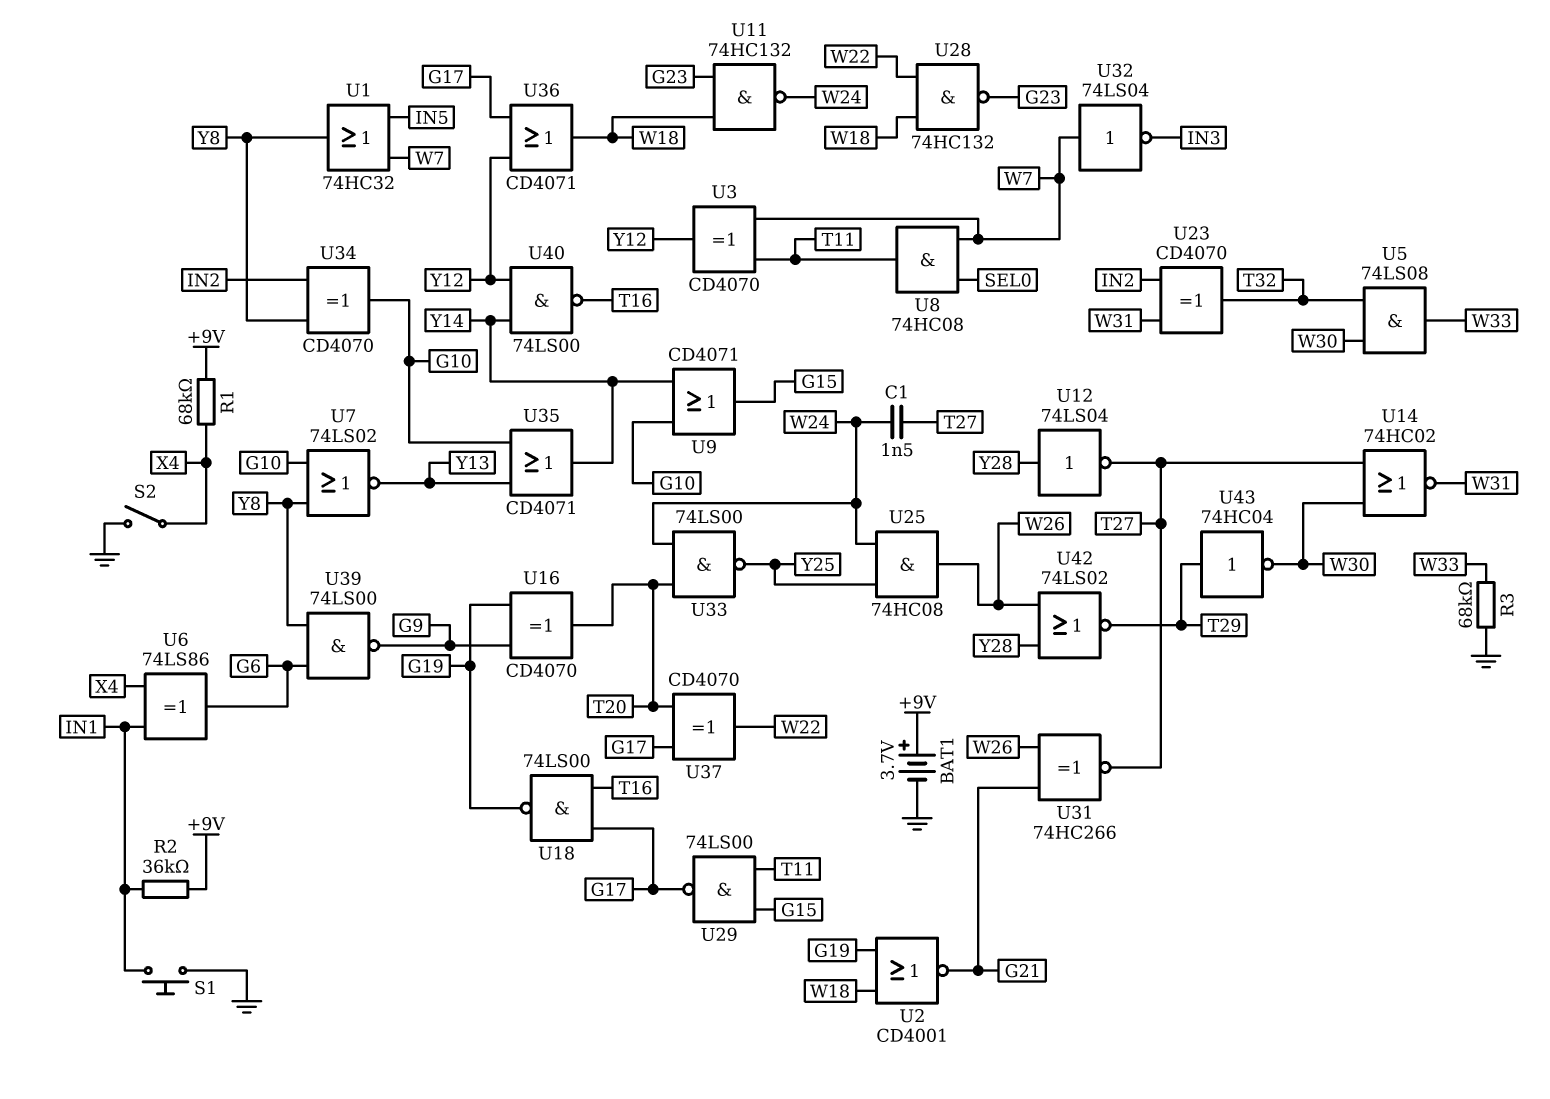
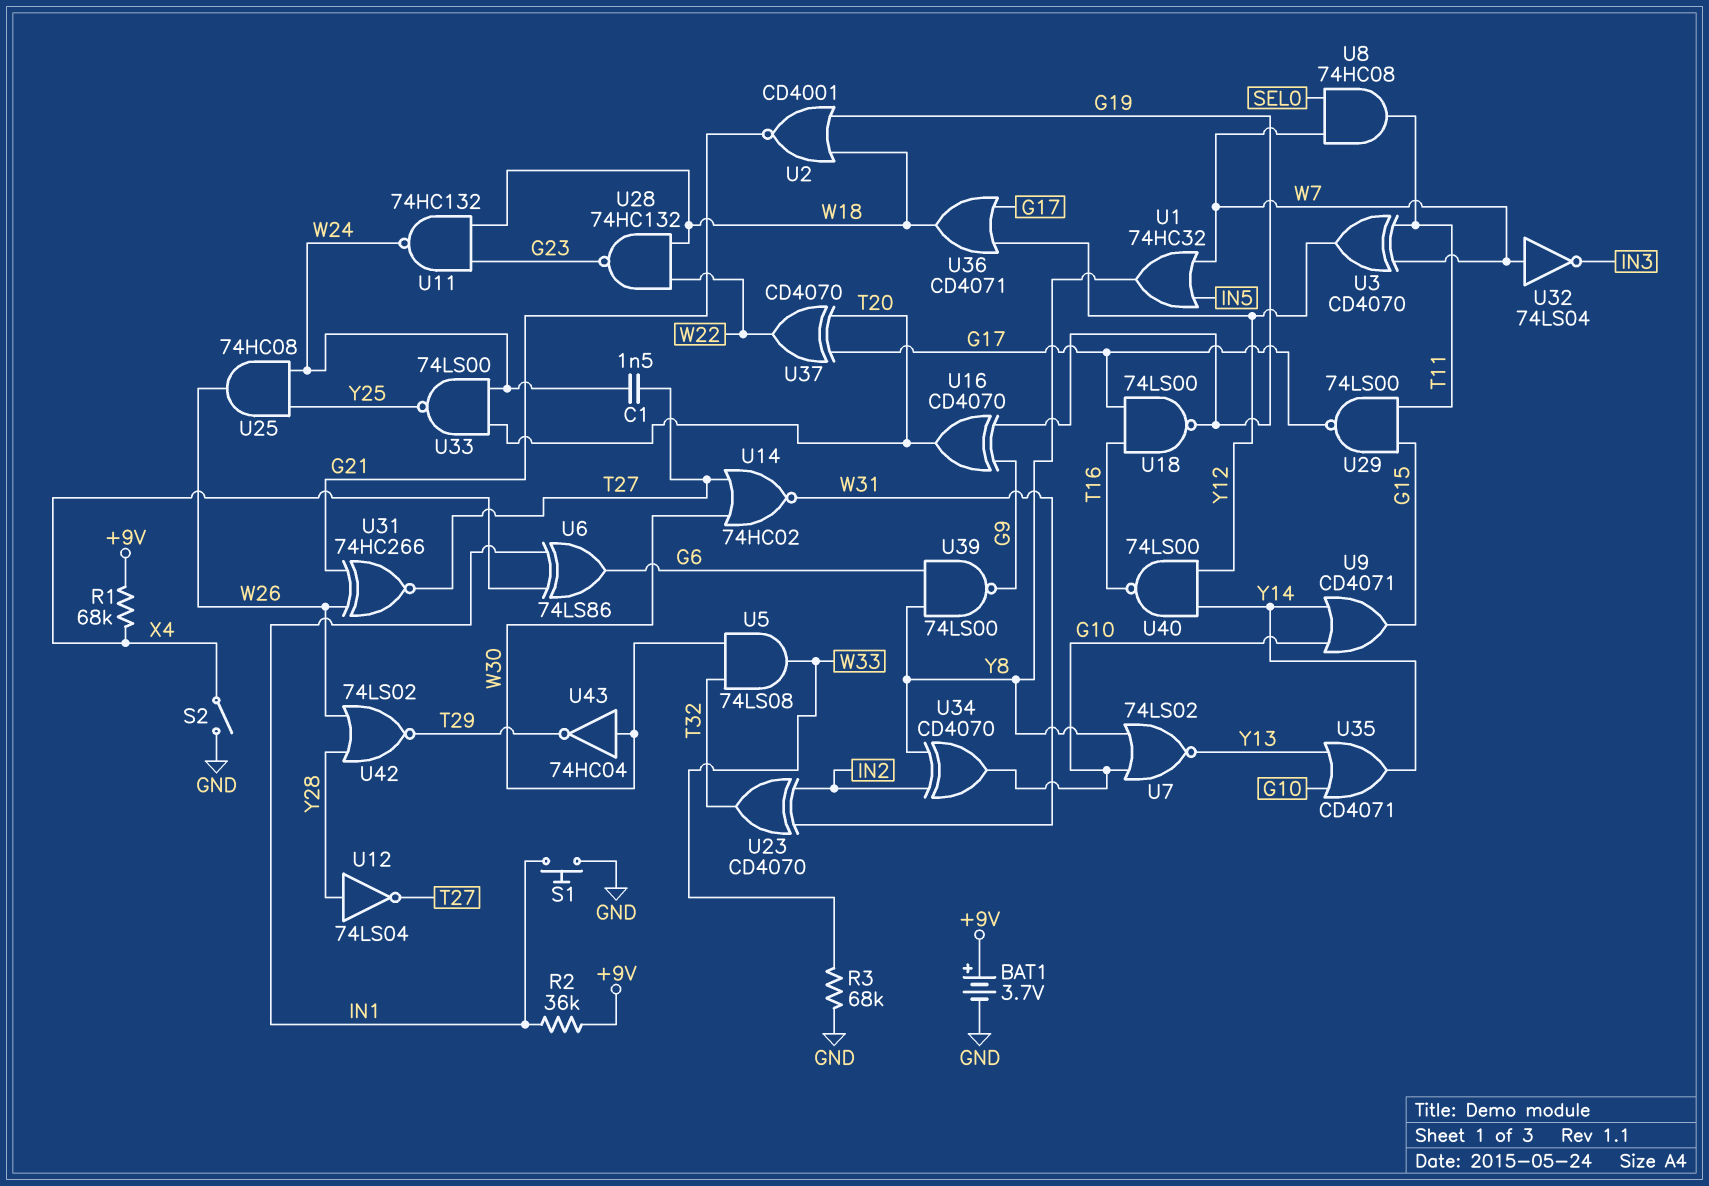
U43: NOT 74HC04 (in T29, out W30) -> NOT 74HC04 (in W30, out T29)

